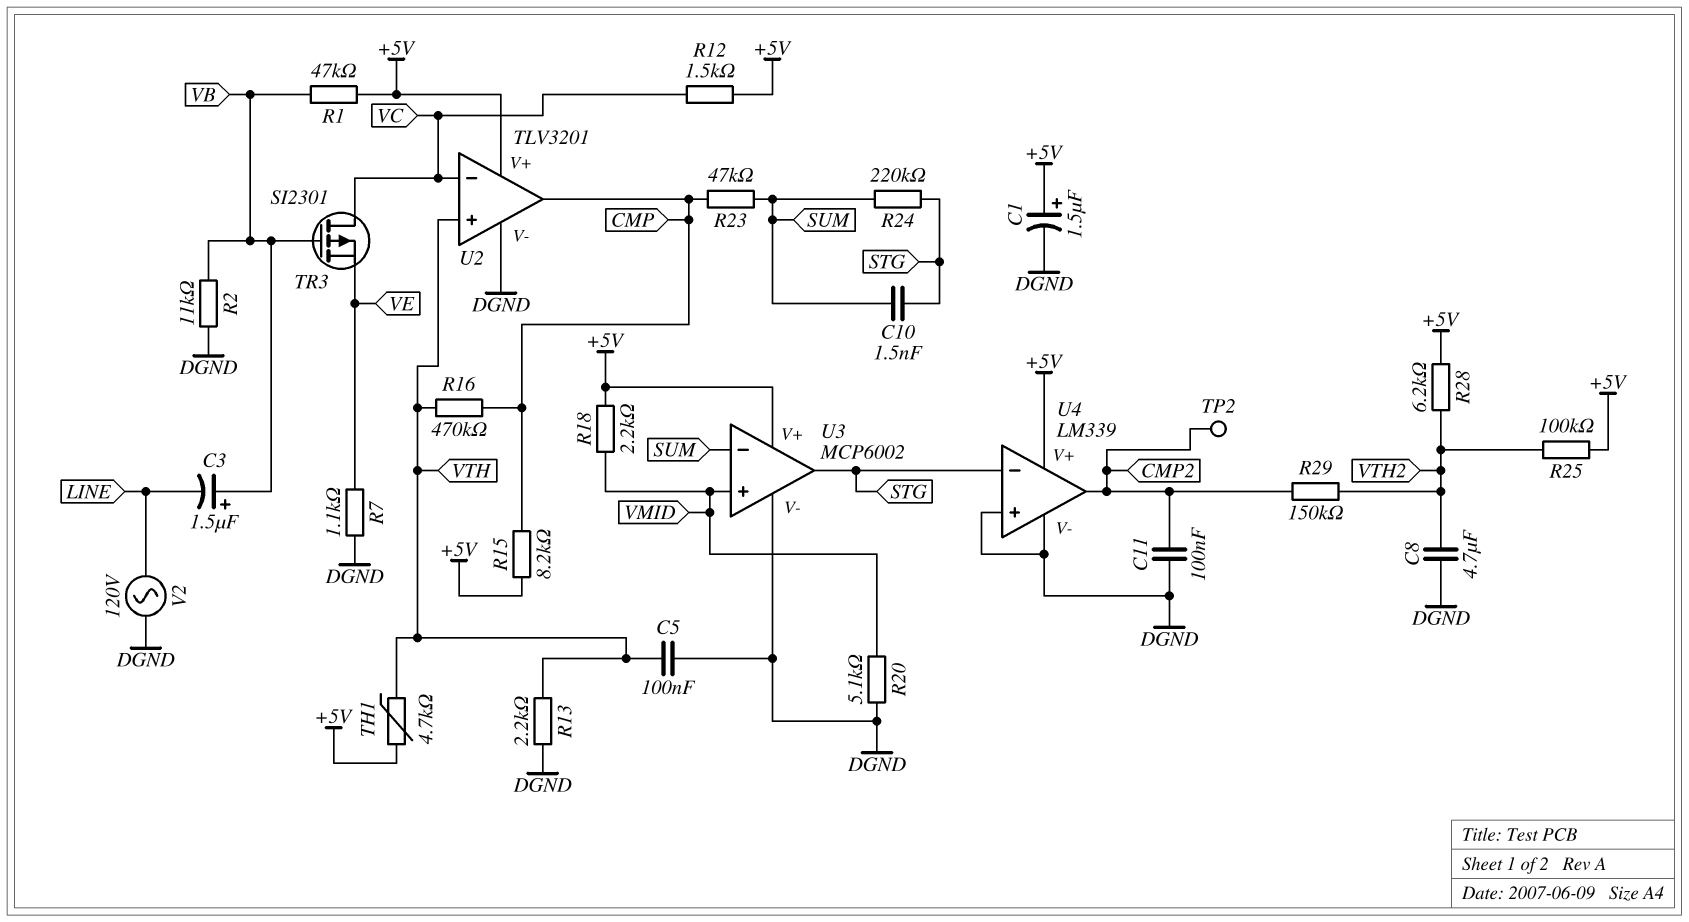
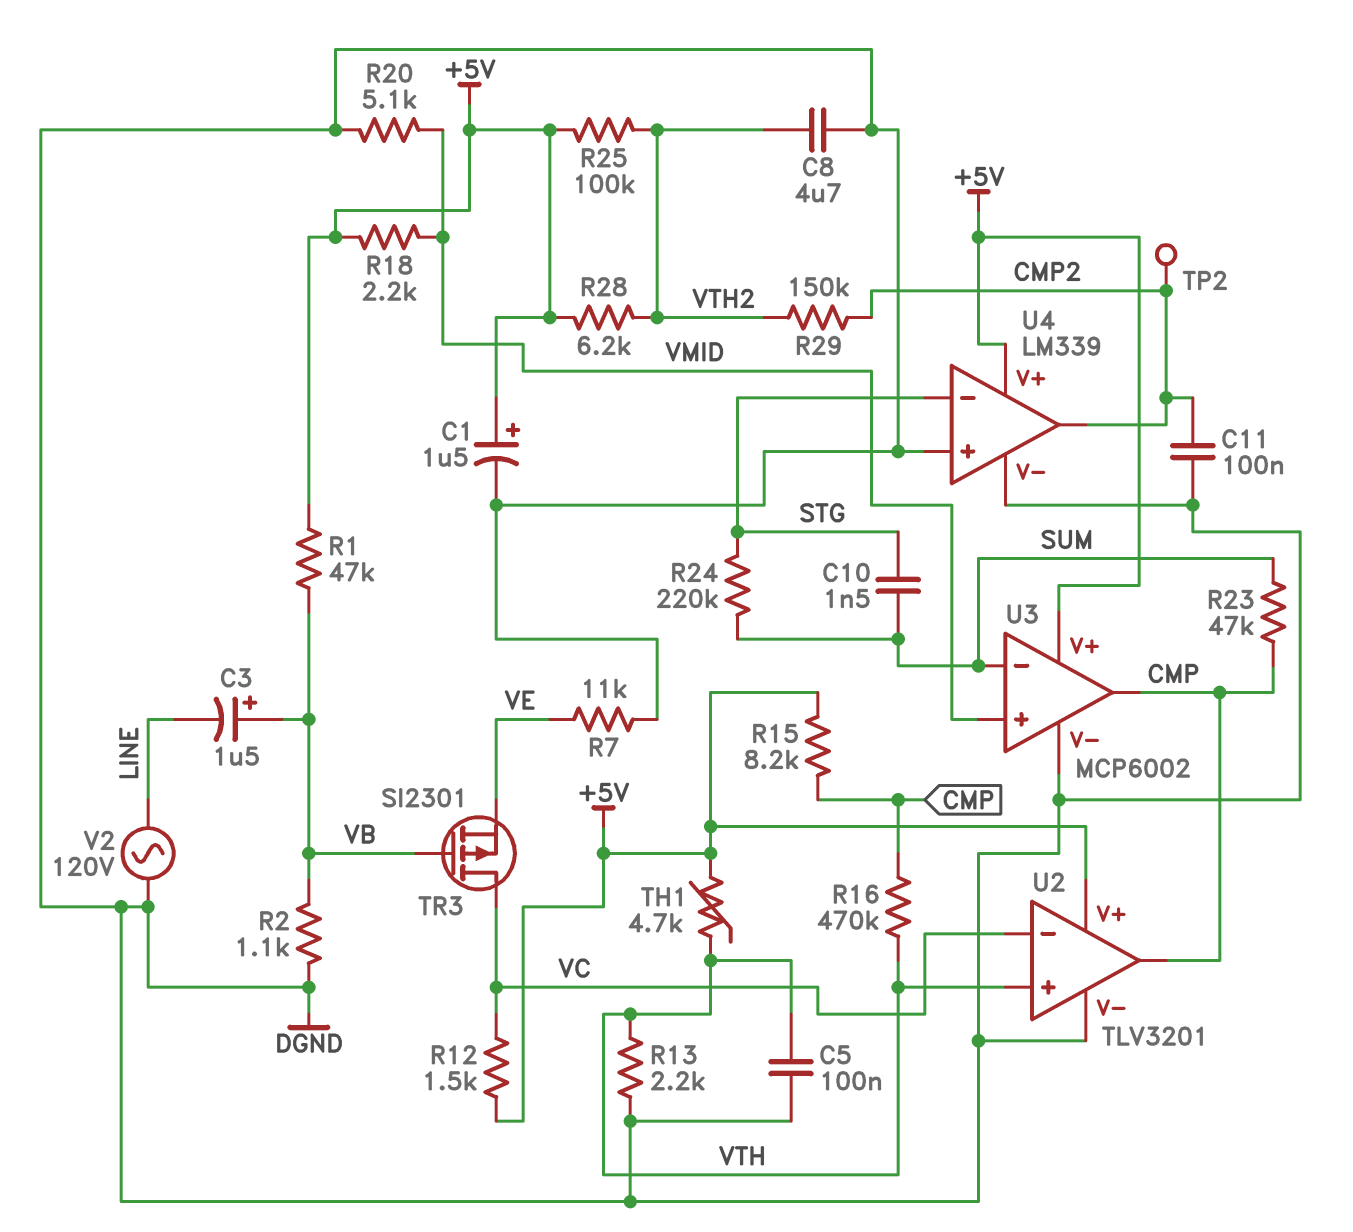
R2: 11k (DGND, VB) -> 1.1k (DGND, VB)
R7: 1.1k (DGND, VE) -> 11k (DGND, VE)
U3 pin out: STG -> CMP

